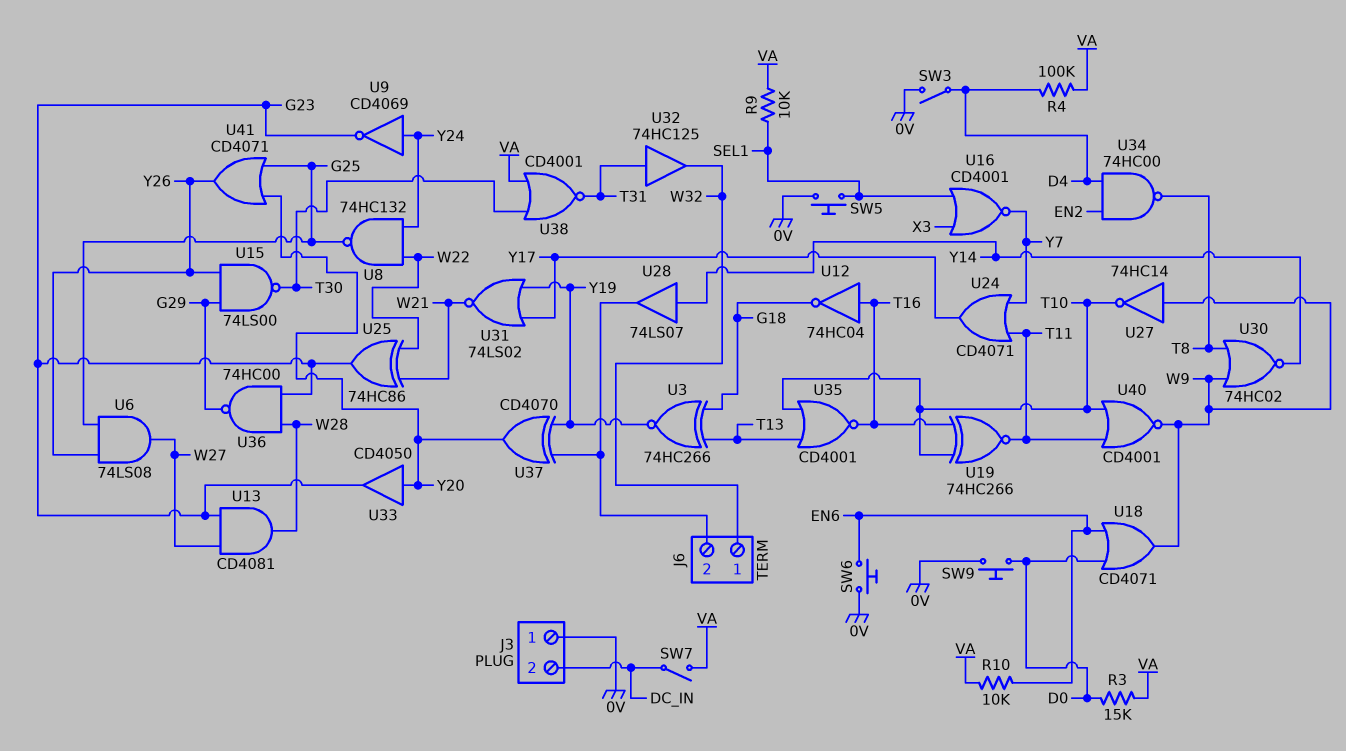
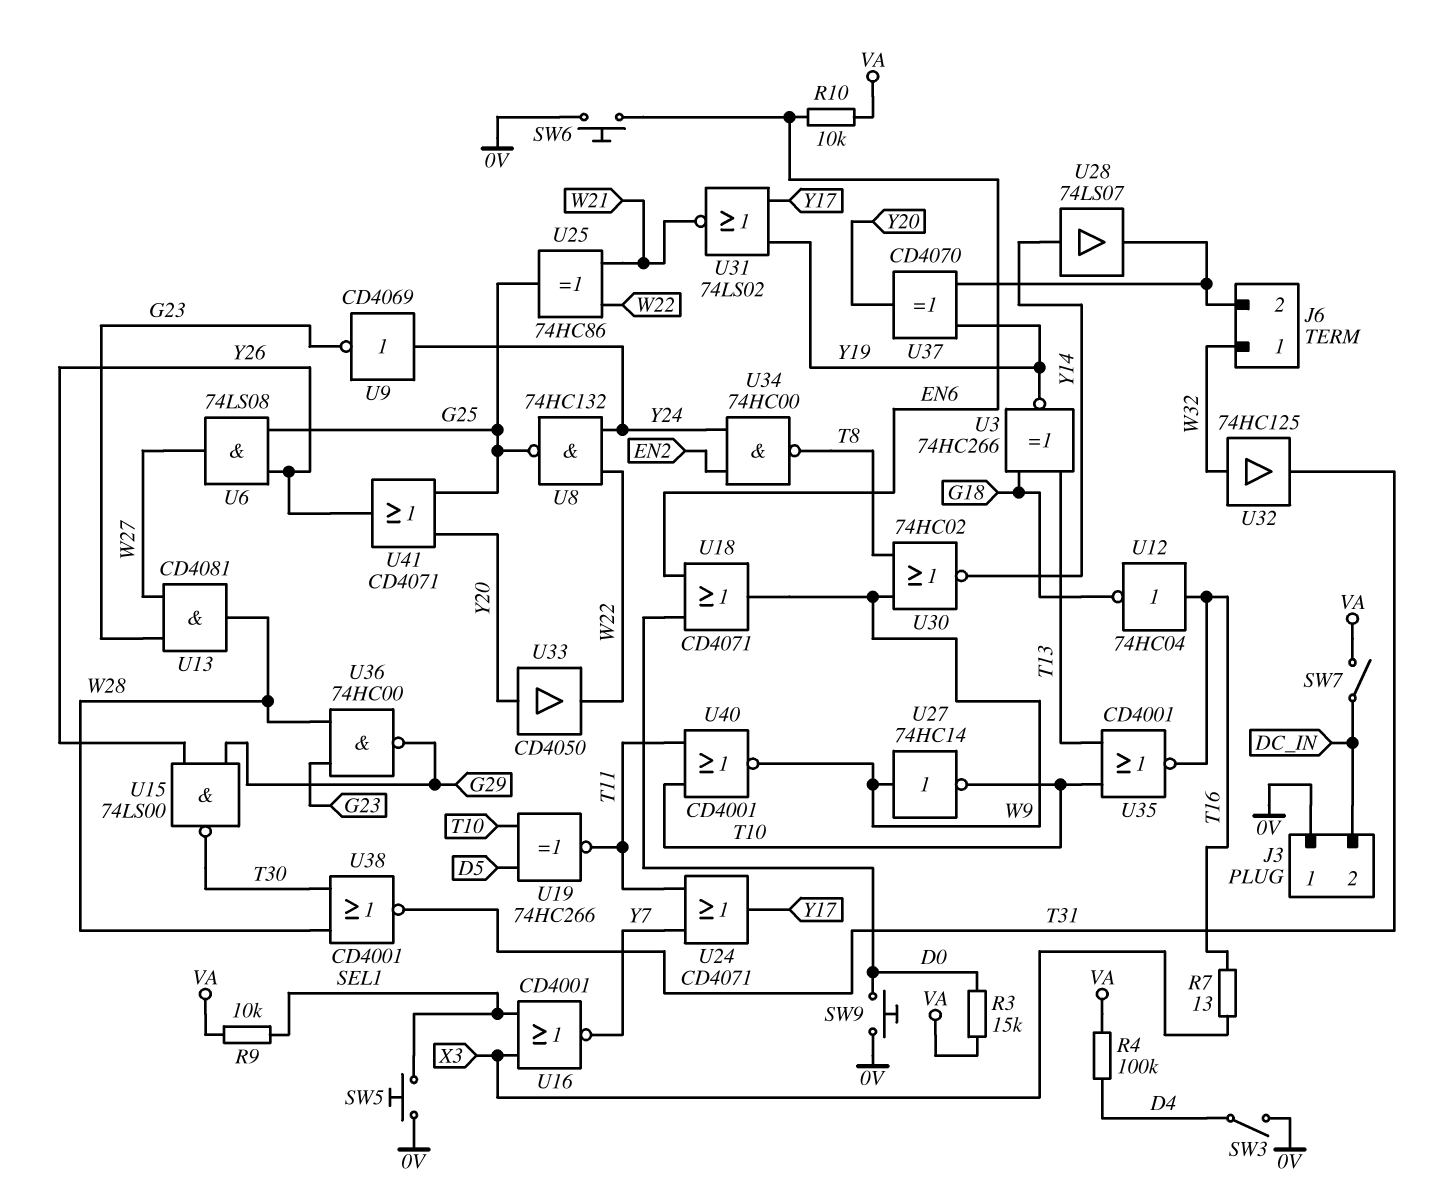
R7: none -> 13 (T16, X3)
U19: XNOR 74HC266 (in T10, in T16, out T11) -> XNOR 74HC266 (in D5, in T10, out T11)
U25: XOR 74HC86 (in W21, in W22, out G23) -> XOR 74HC86 (in W21, in W22, out G25)
U32: buffer 74HC125 (in T31, out W32) -> buffer 74HC125 (in W32, out T31)
U33: buffer CD4050 (in Y20, out G23) -> buffer CD4050 (in Y20, out W22)
U34: NAND 74HC00 (in D4, in EN2, out T8) -> NAND 74HC00 (in EN2, in Y24, out T8)
U38: NOR CD4001 (in T30, in VA, out T31) -> NOR CD4001 (in T30, in W28, out T31)

